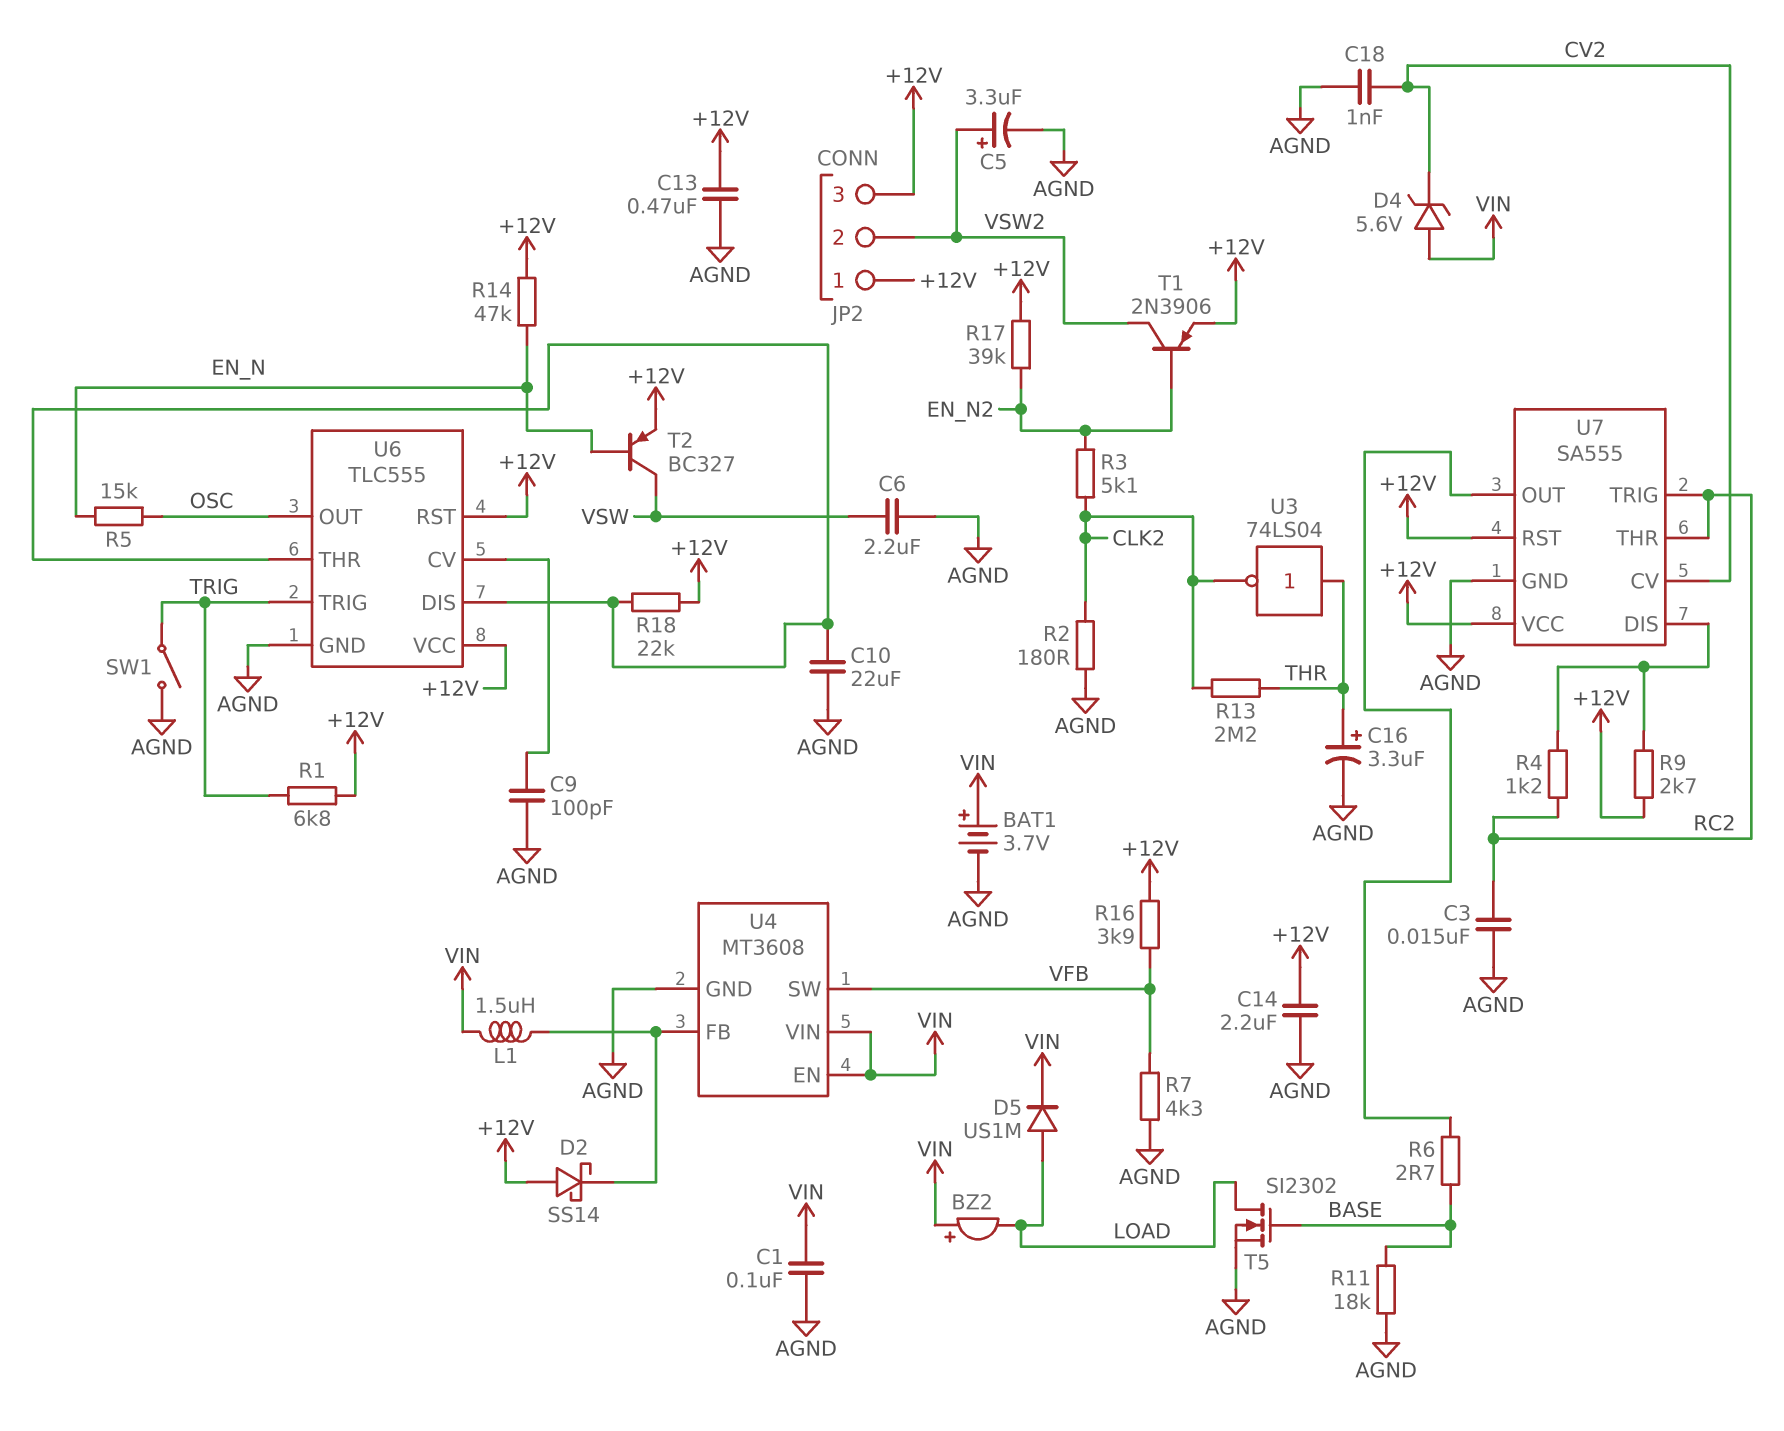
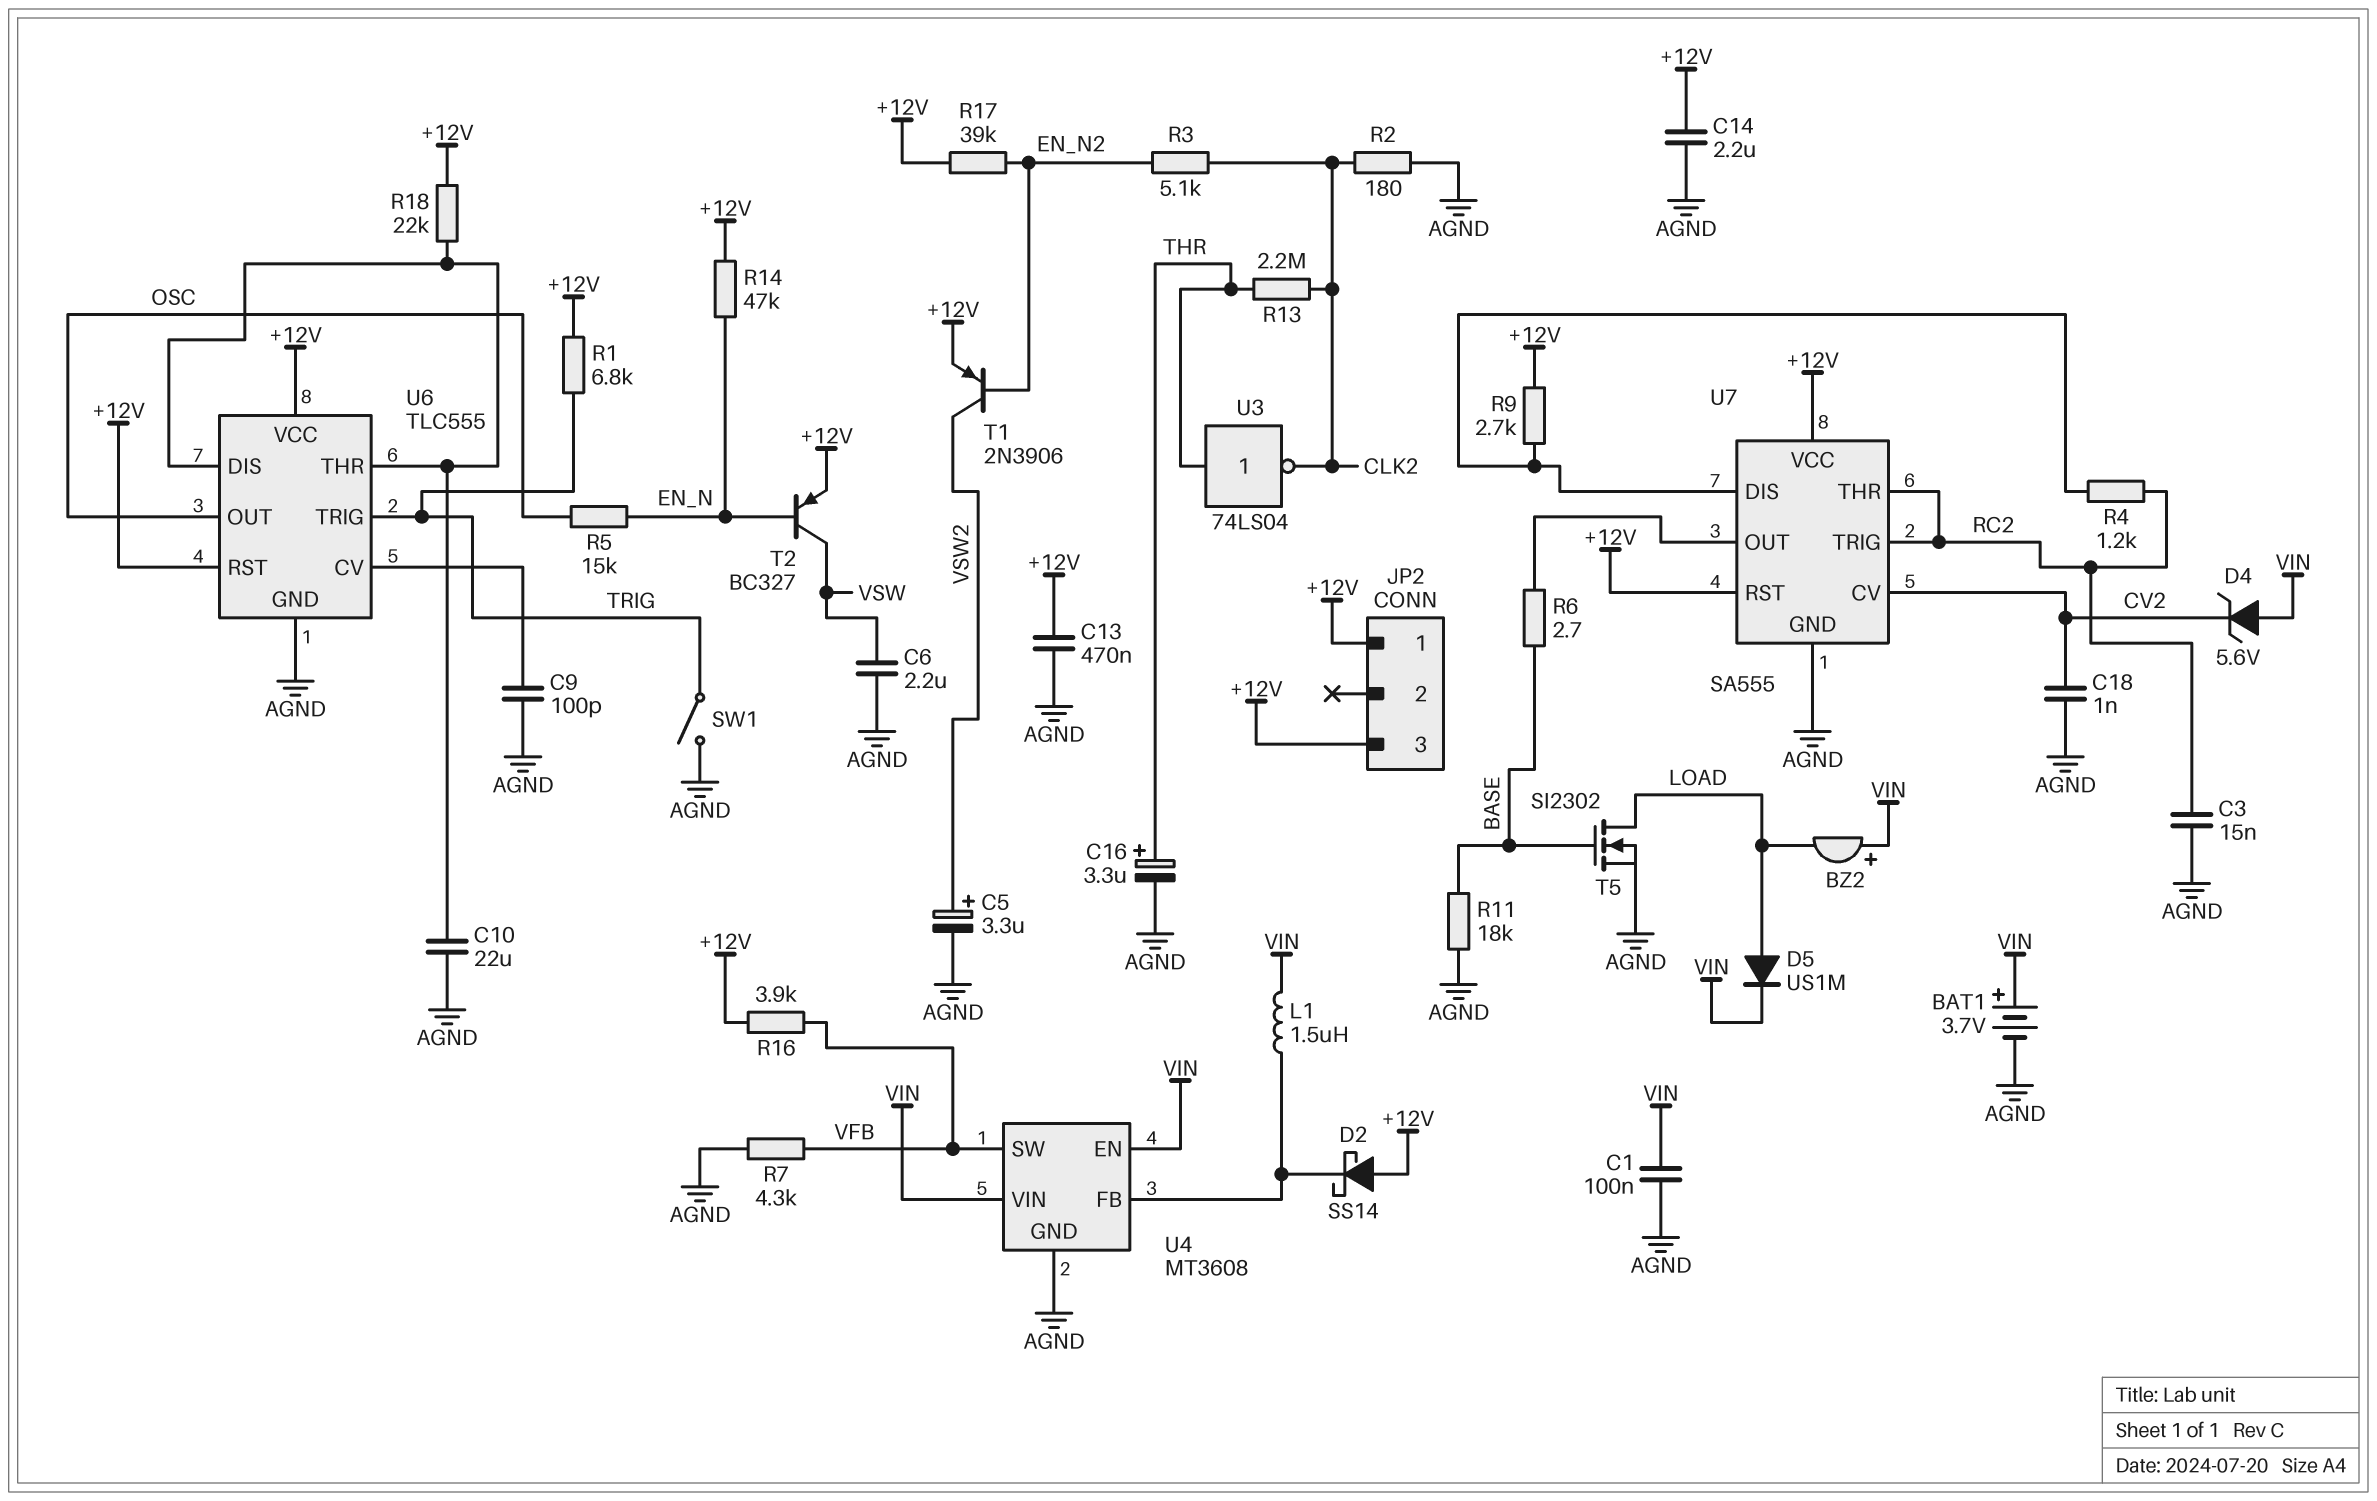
JP2 pin 2: VSW2 -> none

